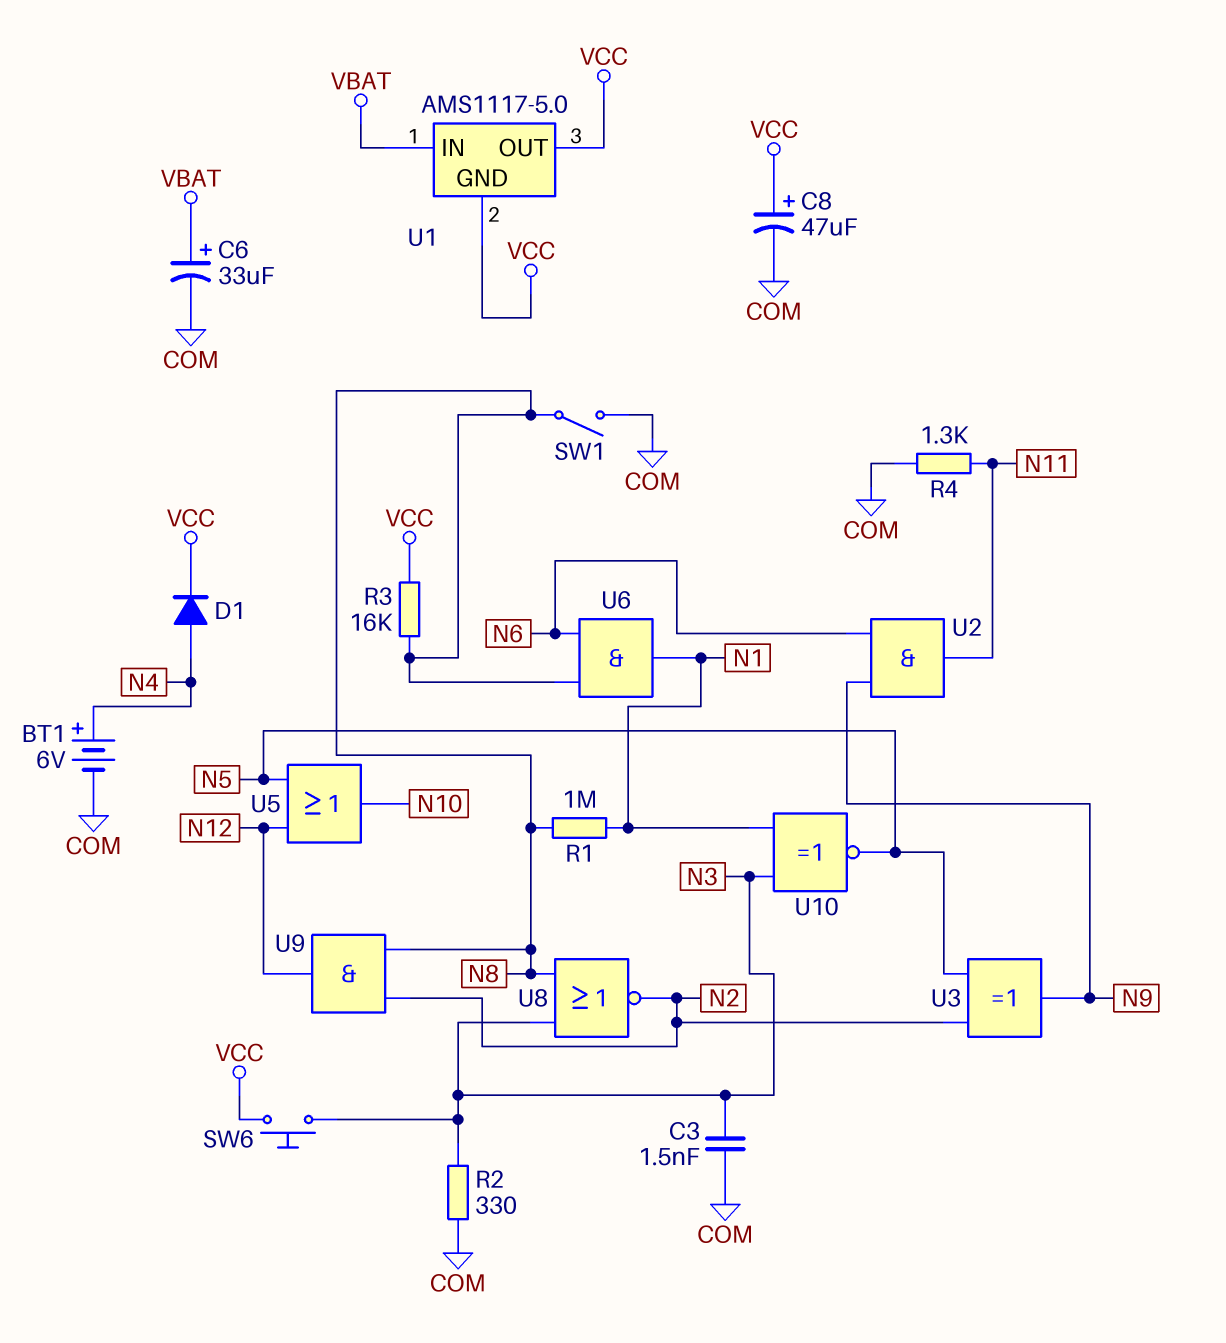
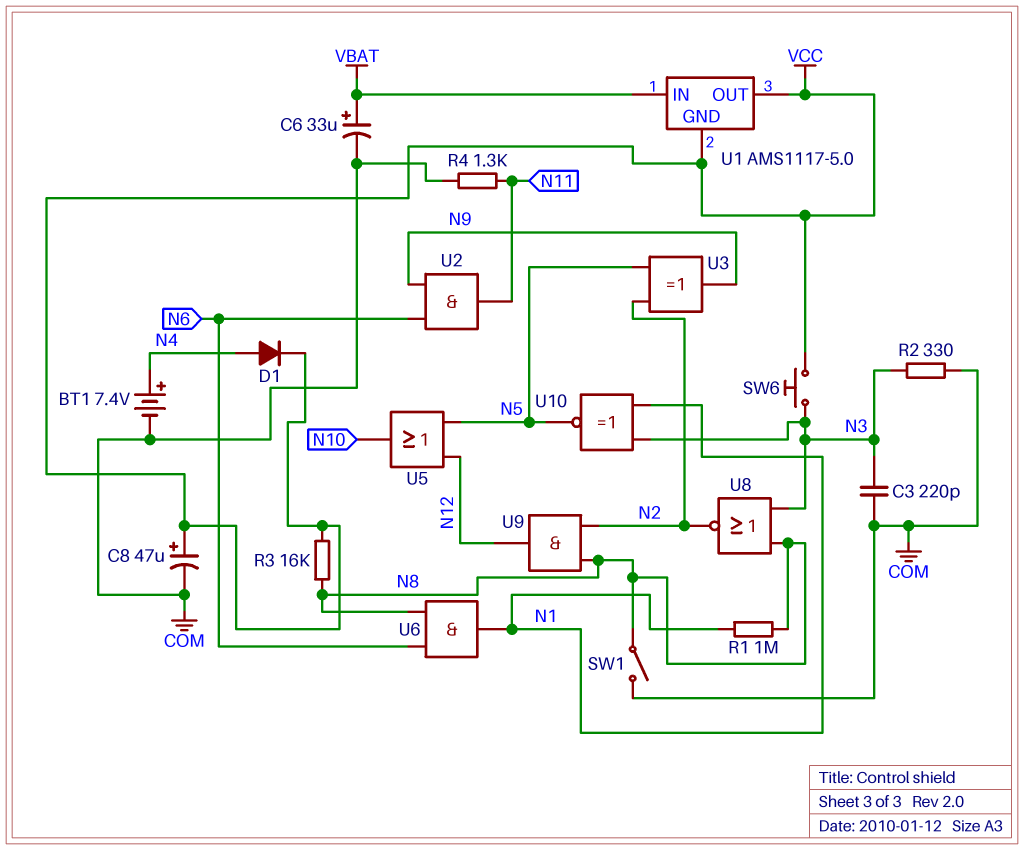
BT1: 6V (plus N4, minus COM) -> 7.4V (plus N4, minus COM)
C3: 1.5nF (COM, N3) -> 220pF (COM, N3)

